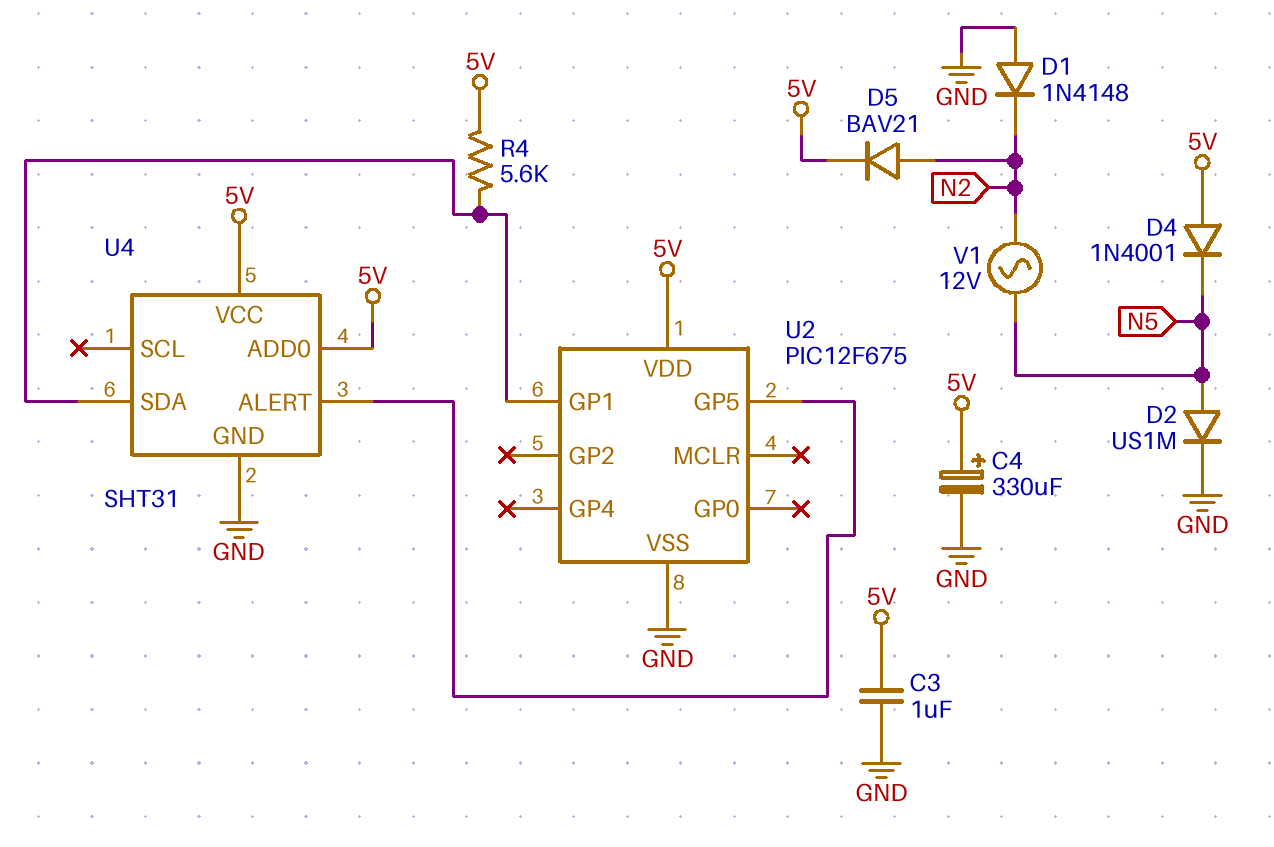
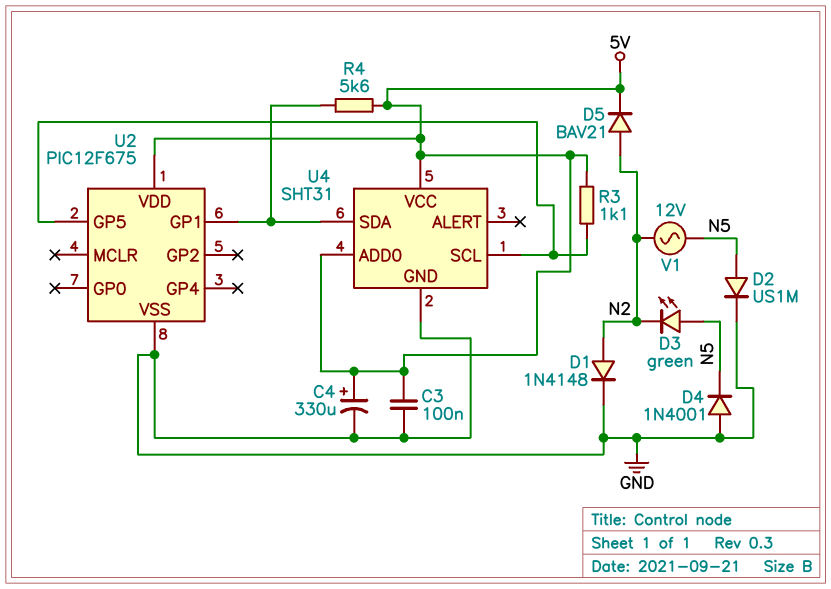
C3: 1uF (5V, GND) -> 100nF (5V, GND)
D1: diode 1N4148 (A GND, K N2) -> diode 1N4148 (A N2, K GND)
D3: none -> LED green (A N5, K N2)
D4: diode 1N4001 (A 5V, K N5) -> diode 1N4001 (A GND, K N5)
R3: none -> 1.1k (5V, U2/GP5)
U4 pin ALERT: U2/GP5 -> none
U4 pin SCL: none -> U2/GP5

